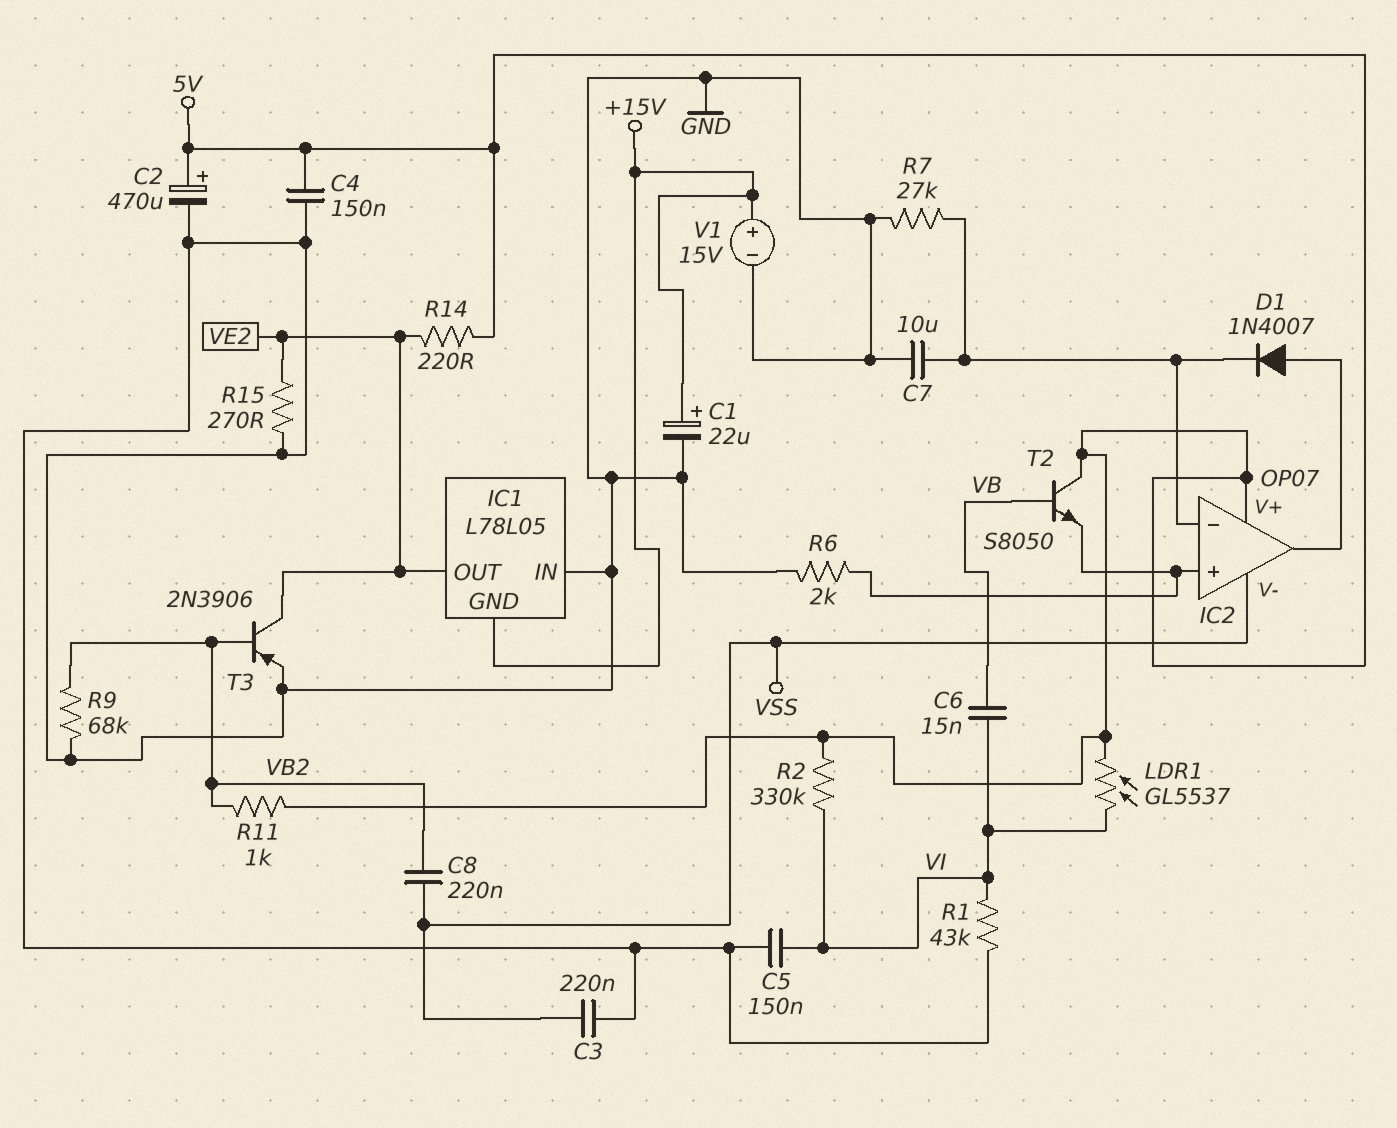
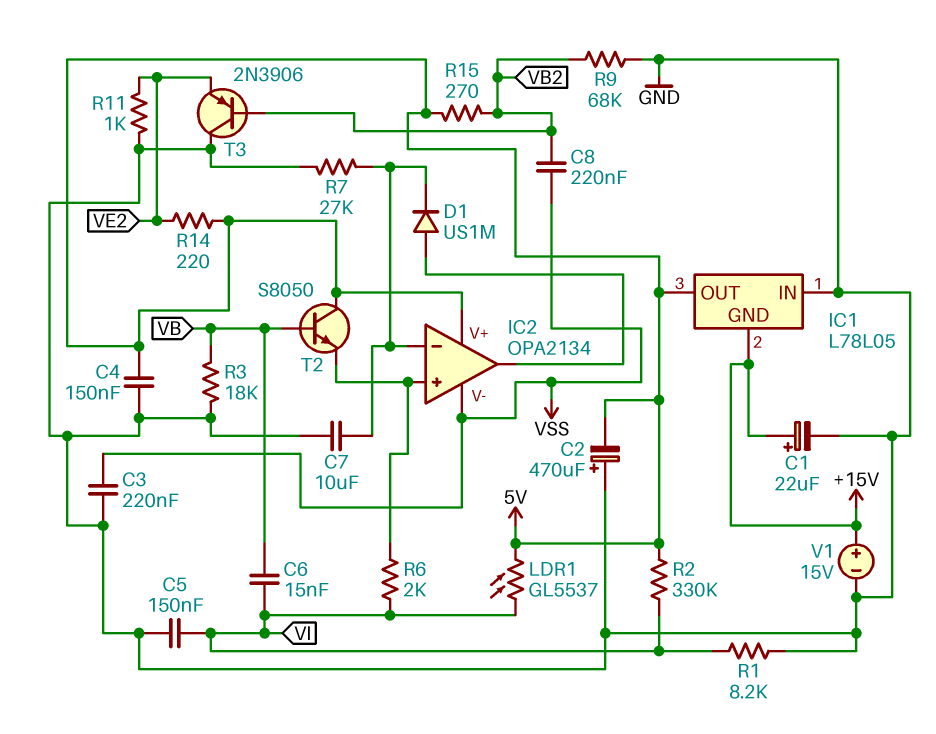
C2: 470uF (plus 5V, minus GND) -> 470uF (plus GND, minus 5V)
D1: diode 1N4007 (A IC2/out, K IC2/in-) -> diode US1M (A IC2/out, K IC2/in-)
IC1 pin OUT: VE2 -> 5V
IC2: OP07 -> OPA2134
R1: 43k (GND, VI) -> 8.2k (GND, VI)
R3: none -> 18k (GND, VB)
R6: 2k (GND, IC2/in+) -> 2k (IC2/in+, VI)
R11: 1k (5V, VB2) -> 1k (GND, VE2)
R15: 270 (GND, VE2) -> 270 (5V, VB2)
T3: PNP 2N3906 (B VB2, C VE2, E GND) -> PNP 2N3906 (B VB2, C GND, E VE2)

